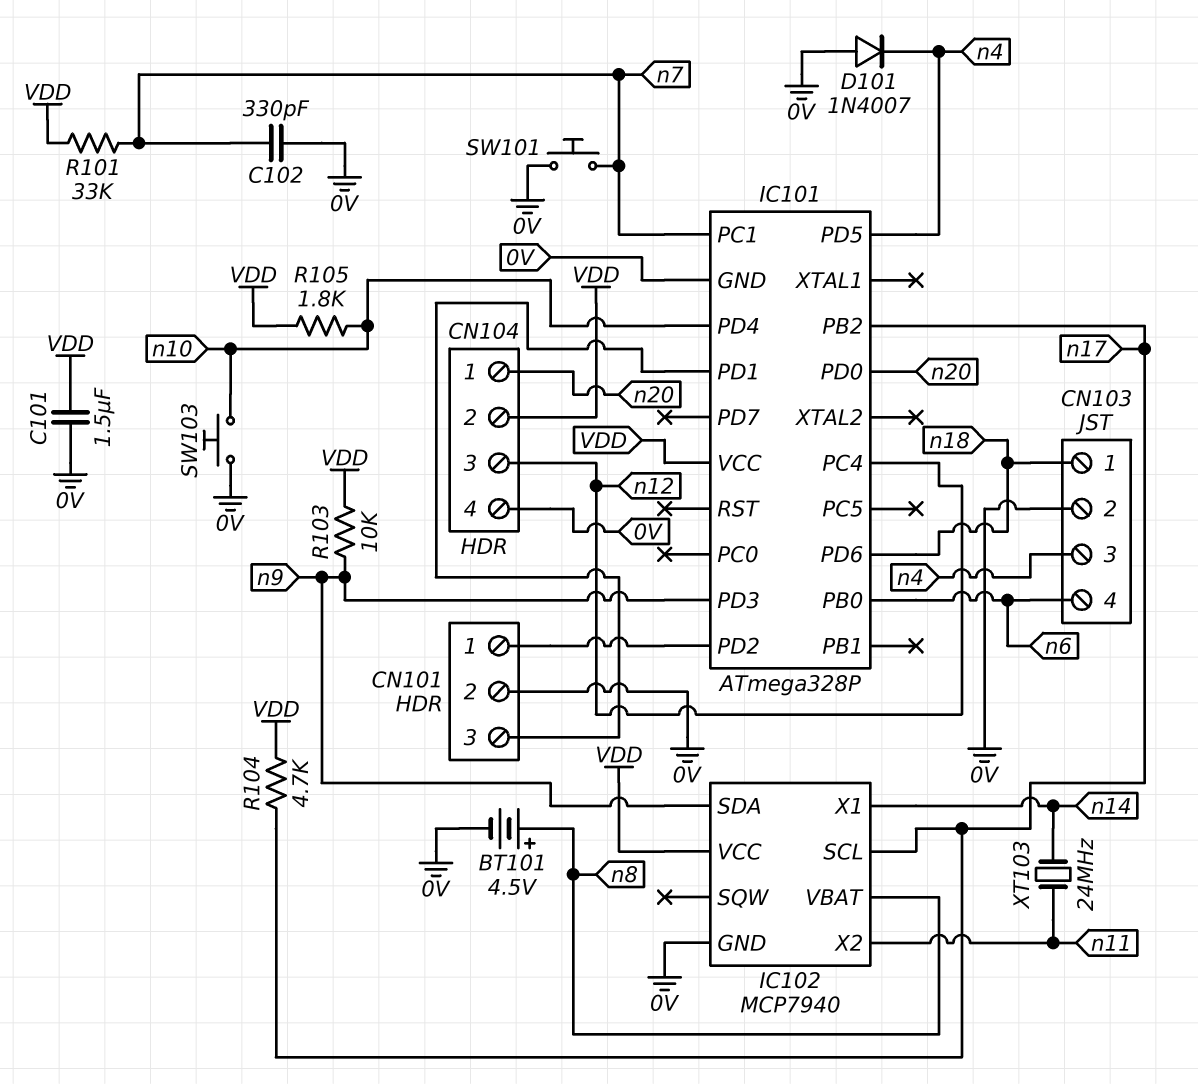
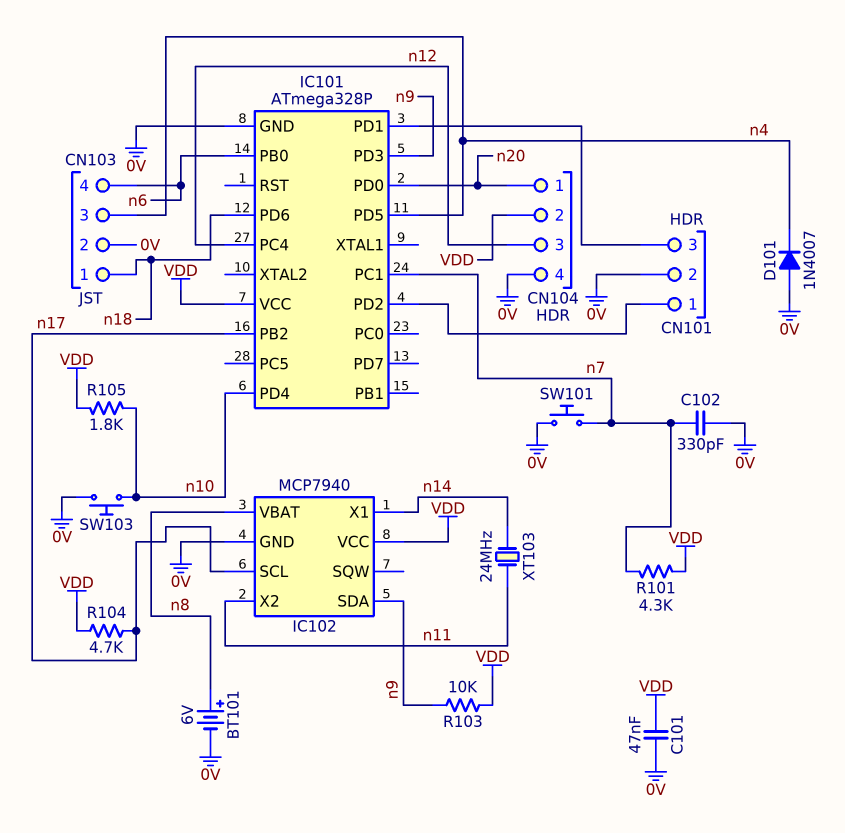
BT101: 4.5V (plus n8, minus 0V) -> 6V (plus n8, minus 0V)
C101: 1.5uF (0V, VDD) -> 47nF (0V, VDD)
R101: 33k (VDD, n7) -> 4.3k (VDD, n7)

